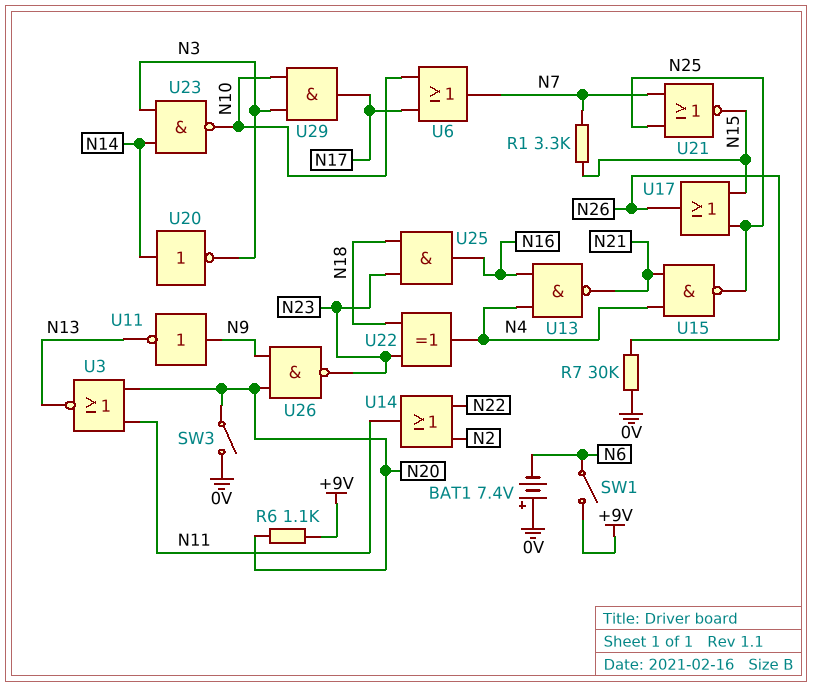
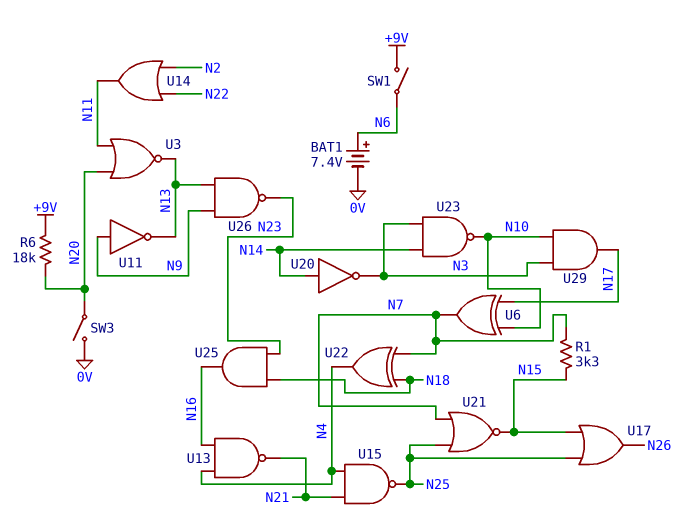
BAT1: 7.4V (plus 0V, minus N6) -> 7.4V (plus N6, minus 0V)
R6: 1.1k (+9V, N20) -> 18k (+9V, N20)
R7: 30k (0V, N26) -> none
U6: OR (in N10, in N17, out N7) -> XOR (in N10, in N17, out N7)
U22: XOR (in N18, in N23, out N4) -> XOR (in N7, in N18, out N4)
U26: NAND (in N9, in N20, out N23) -> NAND (in N9, in N13, out N23)

